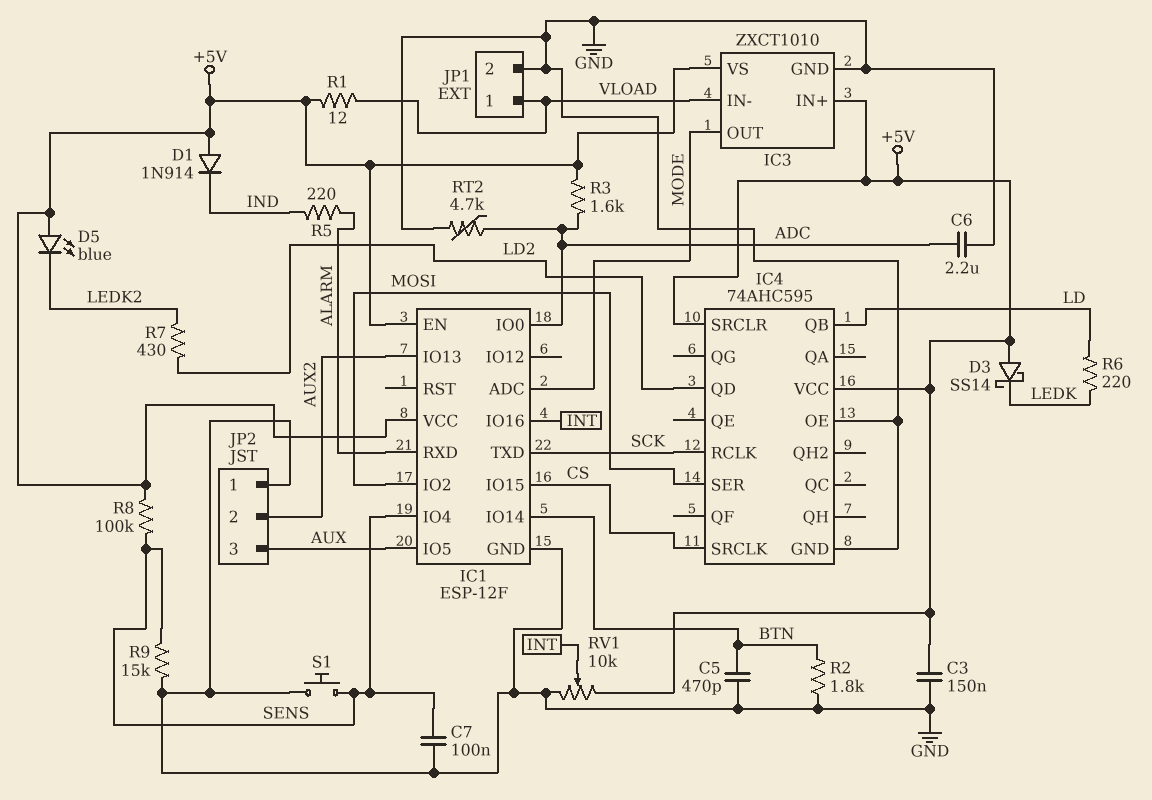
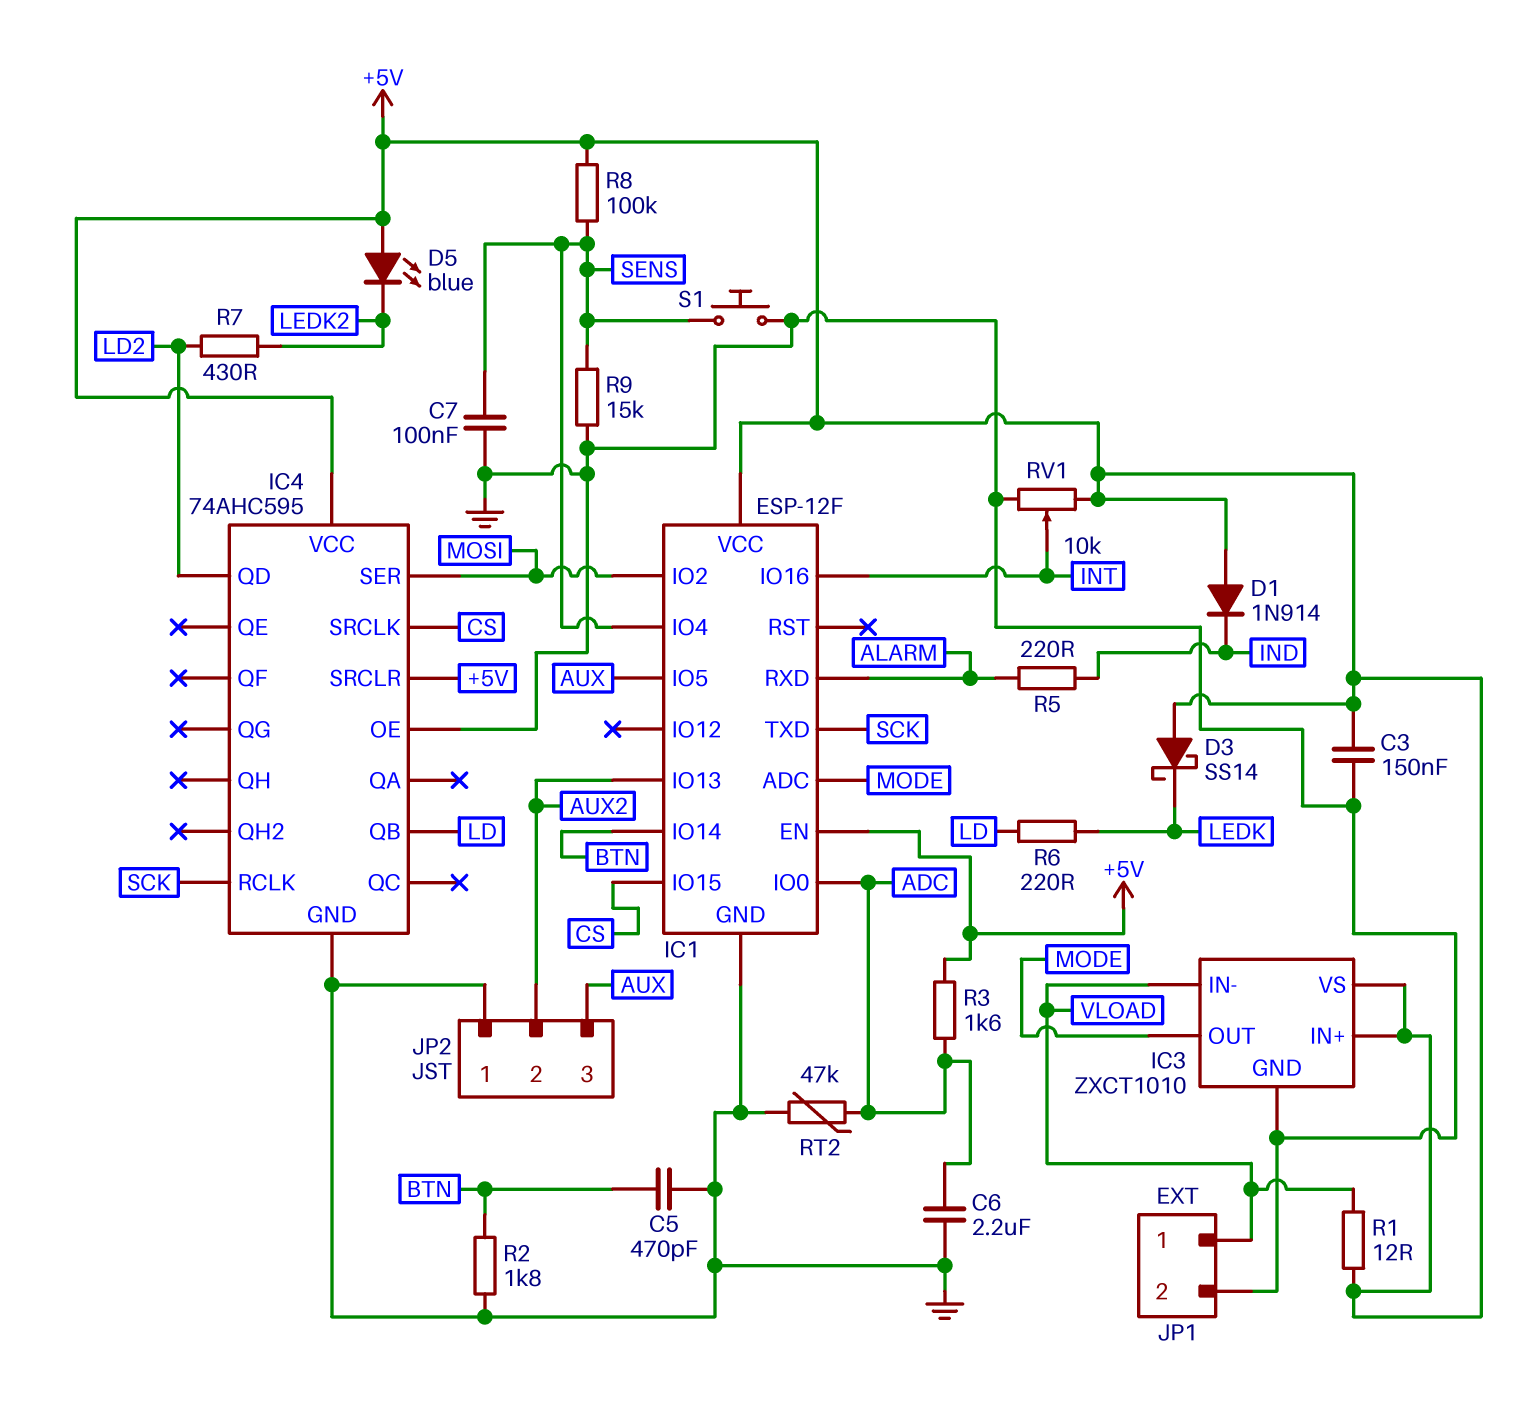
RT2: 4.7k (ADC, GND) -> 47k (ADC, GND)

